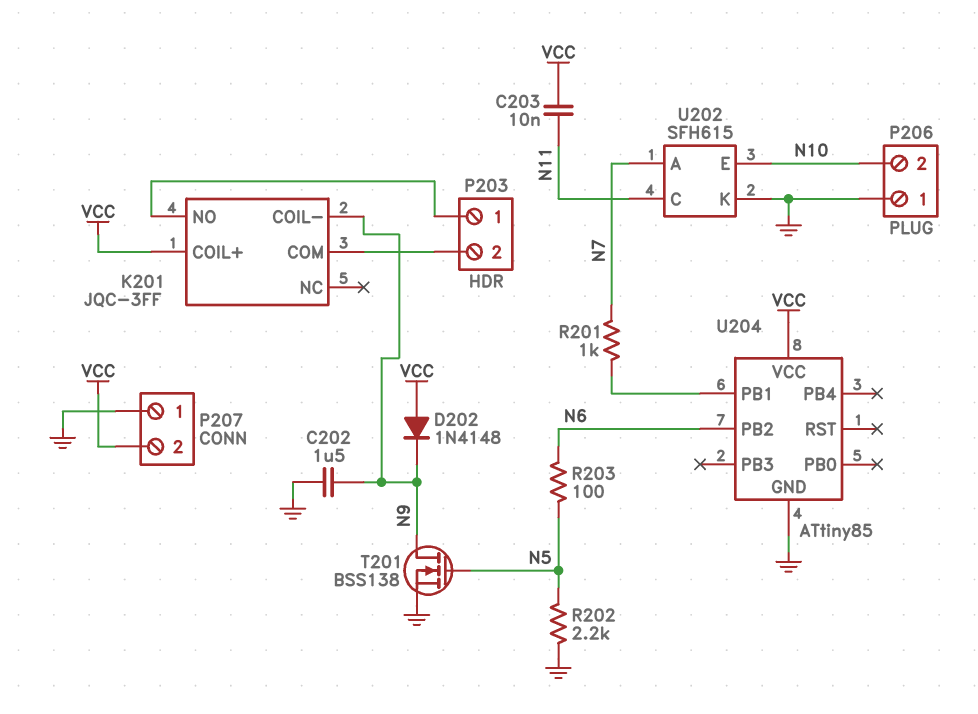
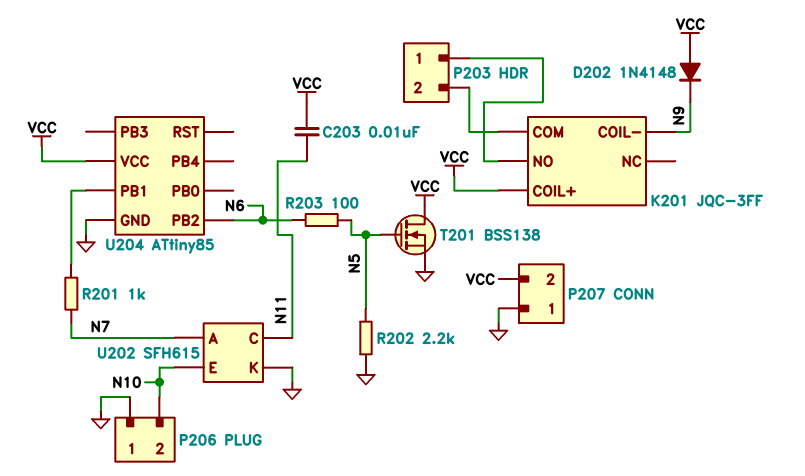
C202: 1.5uF (GND, N9) -> none
T201: NMOS BSS138 (G N5, D N9, S GND) -> NMOS BSS138 (G N5, D VCC, S GND)

